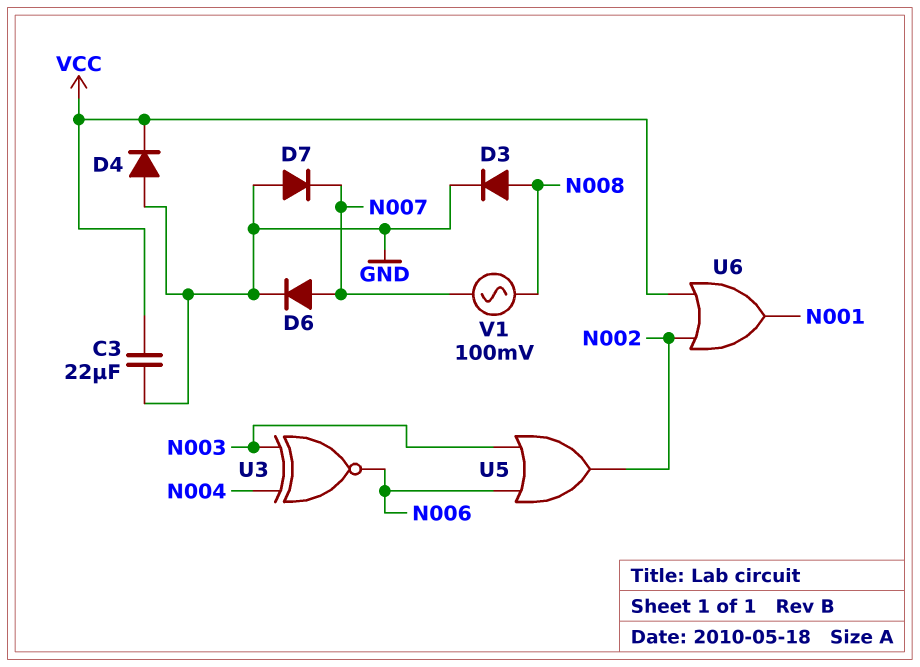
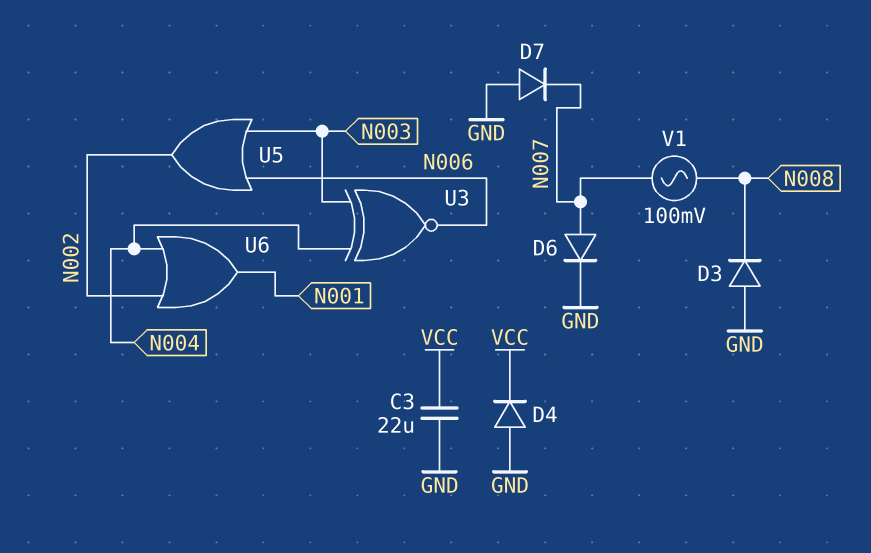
D3: diode (A N008, K GND) -> diode (A GND, K N008)
U6: OR (in N002, in VCC, out N001) -> OR (in N002, in N004, out N001)

